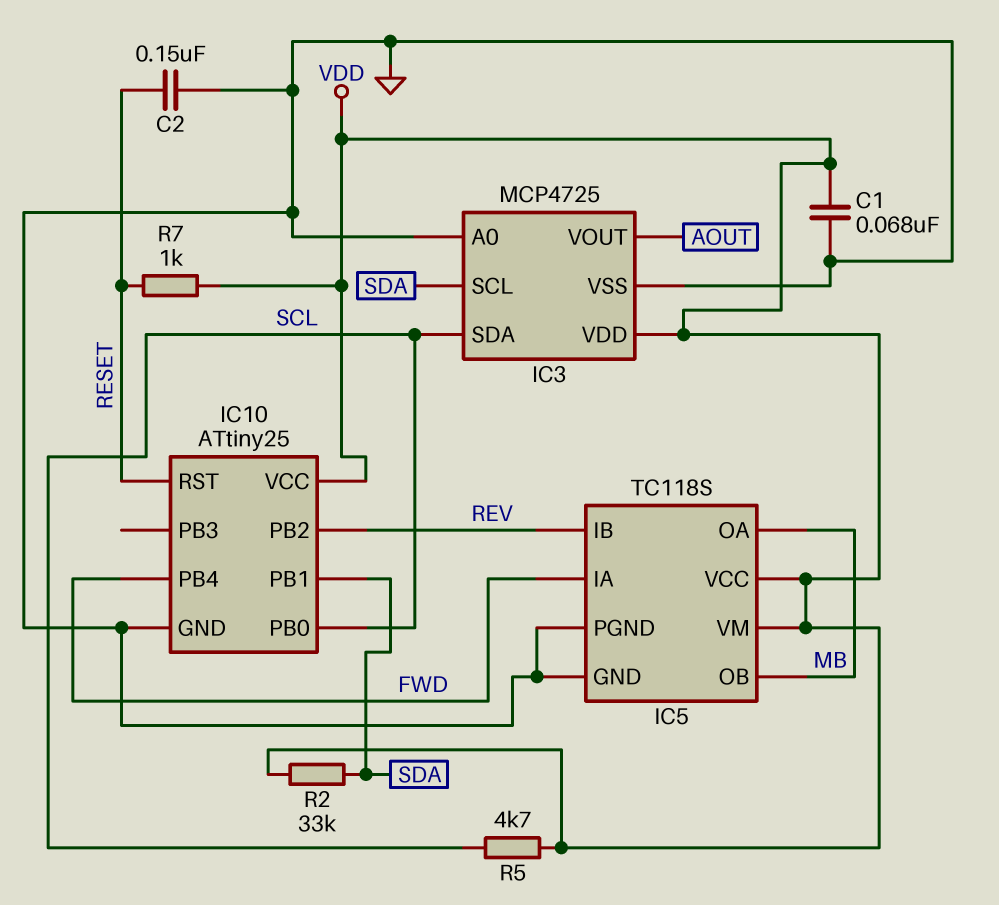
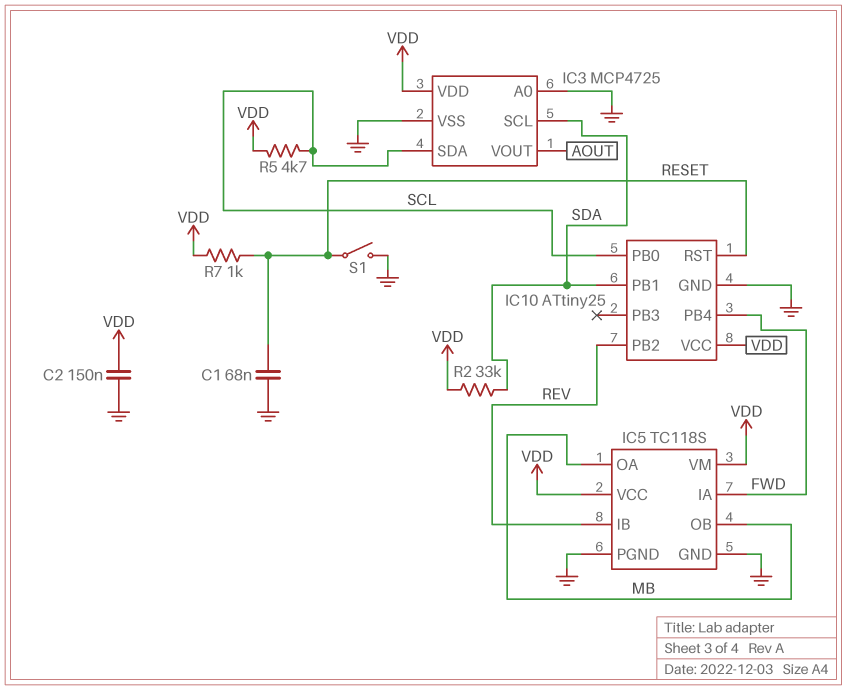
C1: 68nF (GND, VDD) -> 68nF (GND, RESET)
C2: 150nF (GND, RESET) -> 150nF (GND, VDD)
S1: none -> switch (GND, RESET)

